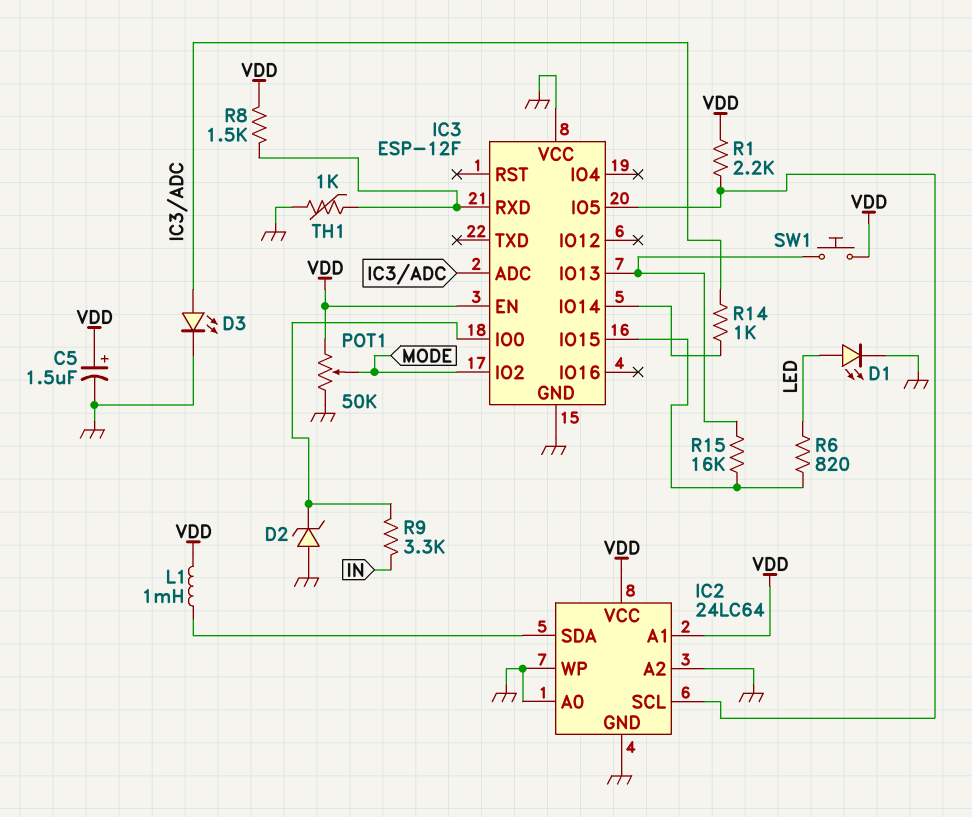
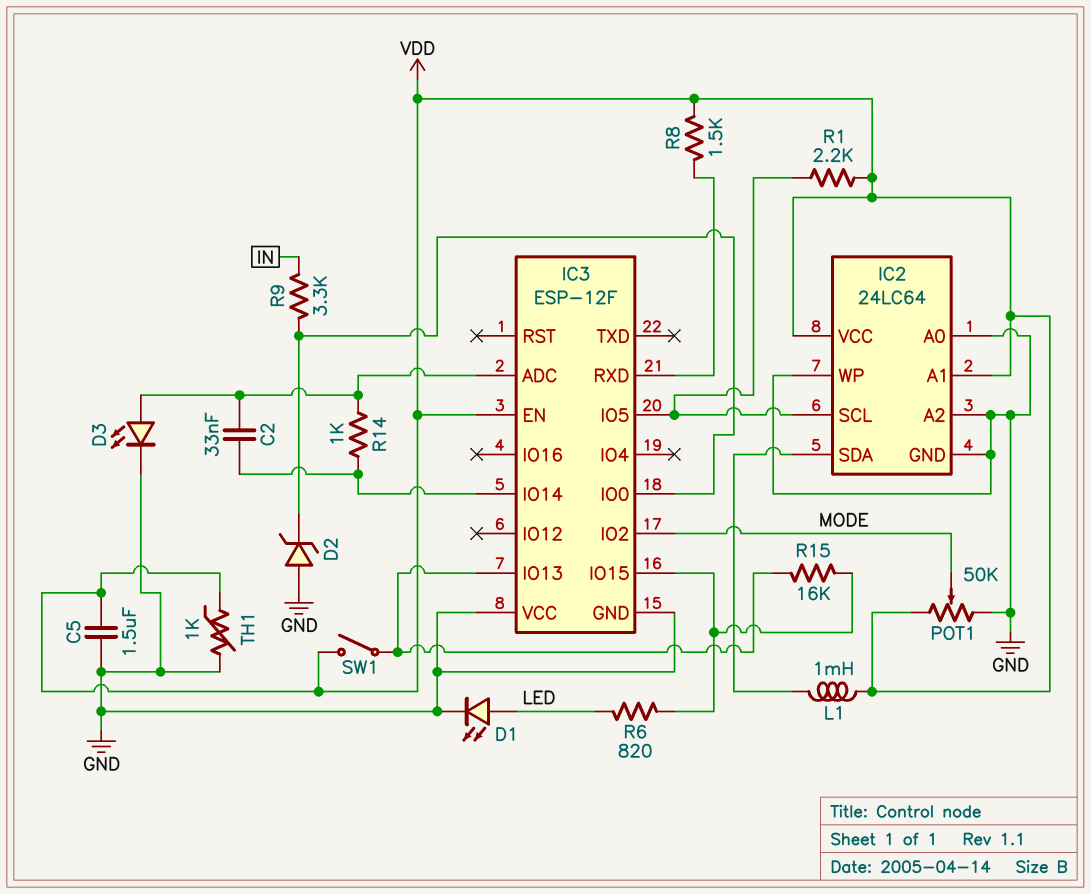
C2: none -> 33nF (IC3/ADC, IC3/IO14)
C5: 1.5uF (plus VDD, minus GND) -> 1.5uF (GND, VDD)
SW1: button (IC3/IO13, VDD) -> switch (IC3/IO13, VDD)
TH1: 1k (GND, IC3/RXD) -> 1k (GND, VDD)

